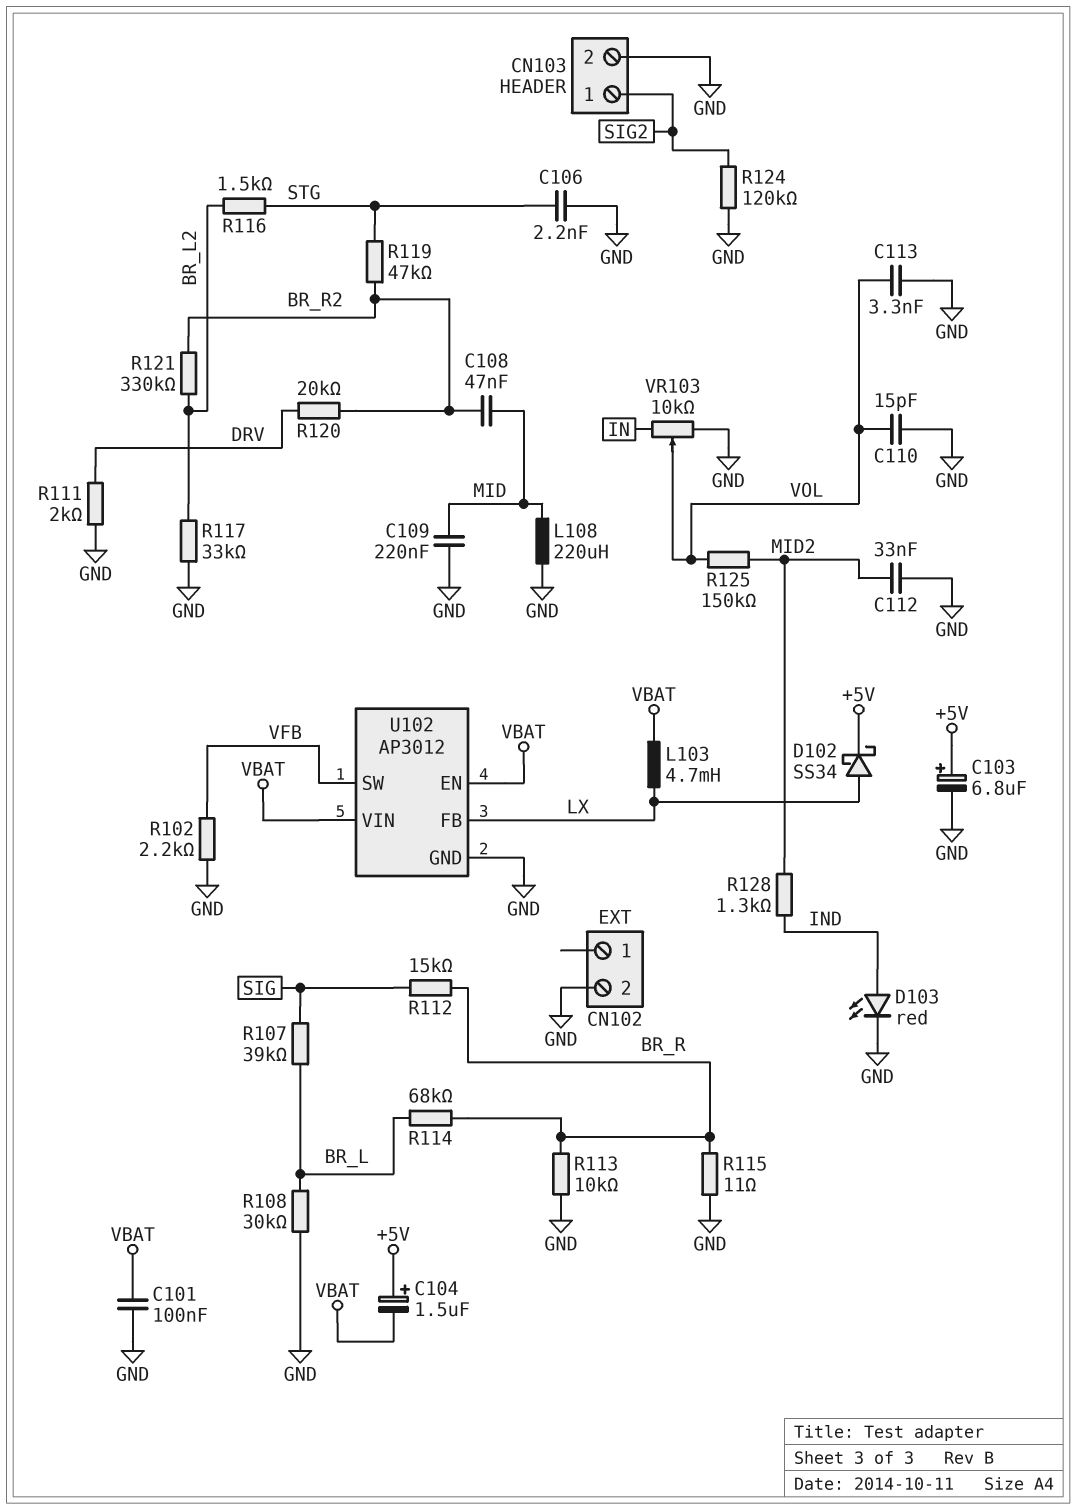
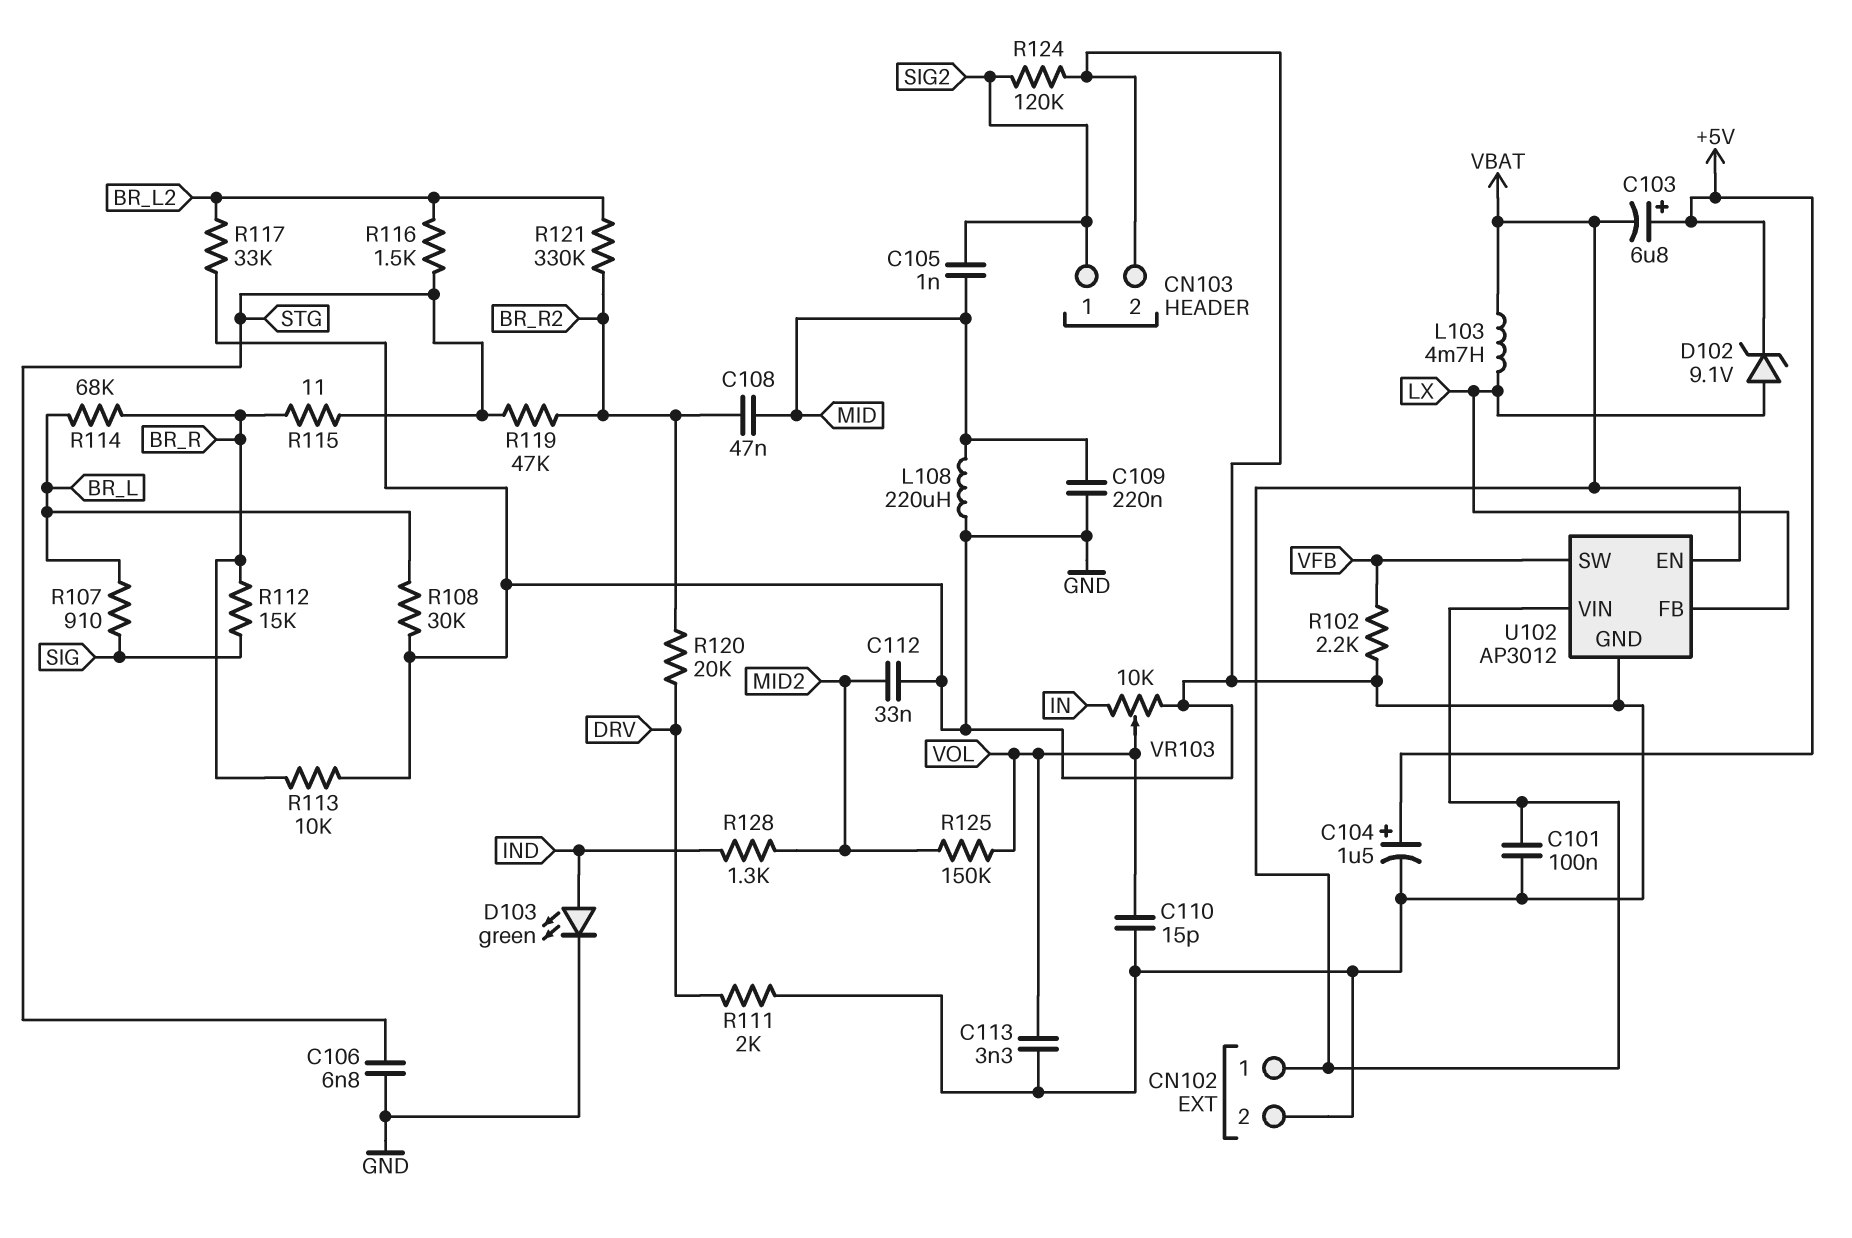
C103: 6.8uF (plus +5V, minus GND) -> 6.8uF (plus +5V, minus VBAT)
C104: 1.5uF (plus +5V, minus VBAT) -> 1.5uF (plus +5V, minus GND)
C105: none -> 1nF (MID, SIG2)
C106: 2.2nF (GND, STG) -> 6.8nF (GND, STG)
CN102 pin 1: none -> VBAT
D102: schottky SS34 (A LX, K +5V) -> zener 9.1V (A LX, K +5V)
D103: LED red (A IND, K GND) -> LED green (A IND, K GND)
R107: 39k (BR_L, SIG) -> 910 (BR_L, SIG)
R115: 11 (BR_R, GND) -> 11 (BR_R, STG)

